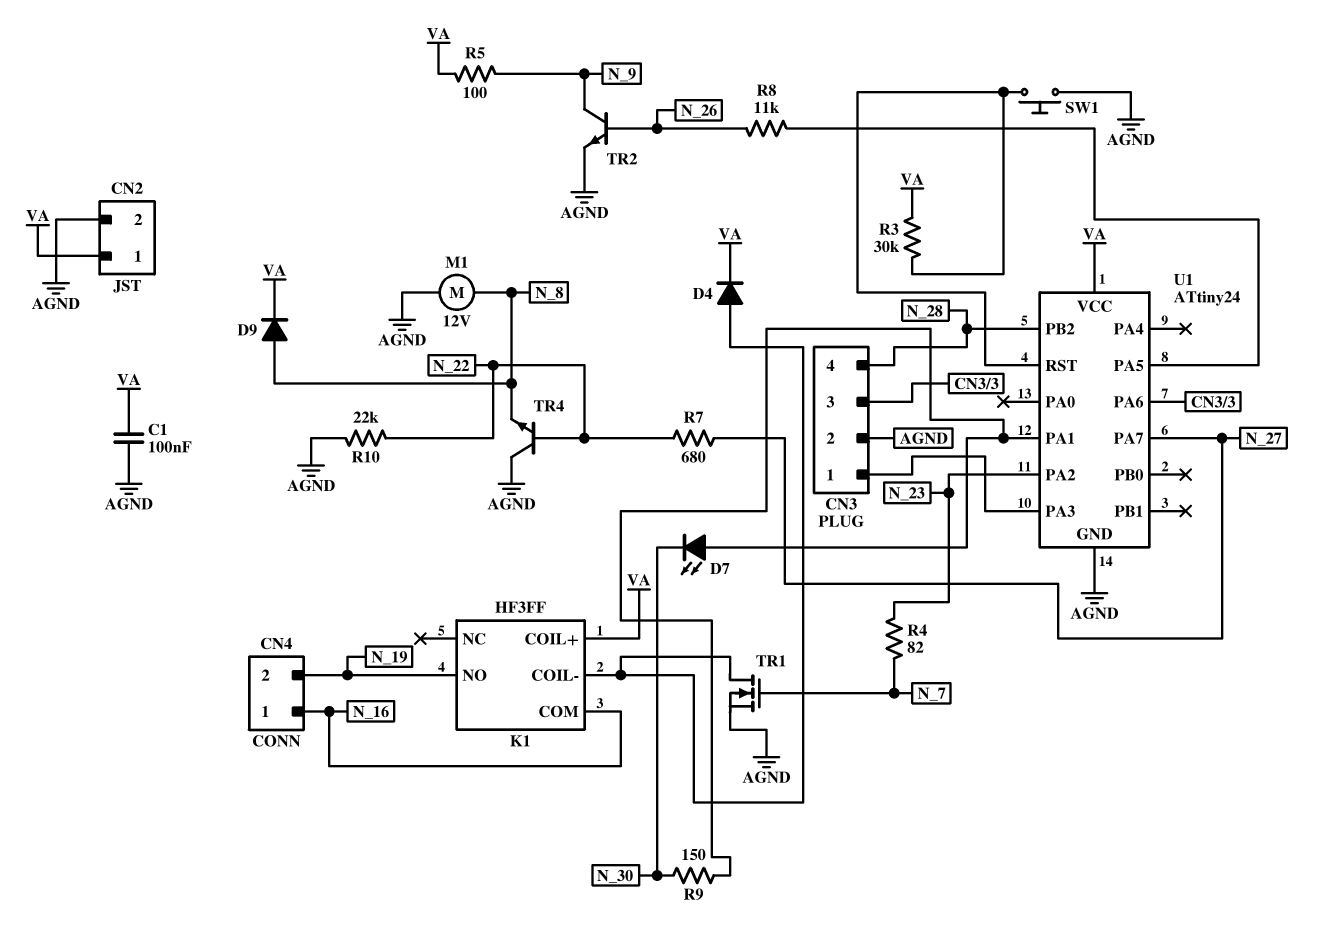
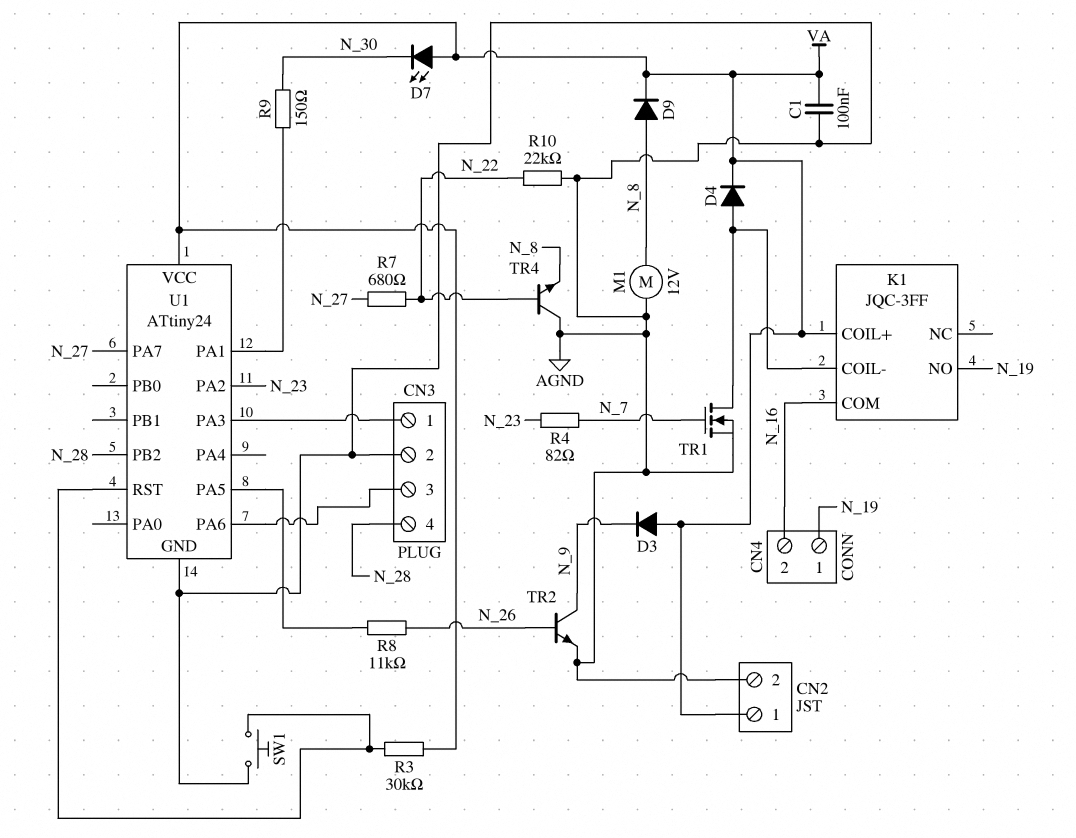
CN4 pin 1: N_16 -> N_19
CN4 pin 2: N_19 -> N_16
D3: none -> diode (A VA, K N_9)
D7: LED (A U1/PA1, K N_30) -> LED (A VA, K N_30)
K1: HF3FF -> JQC-3FF
R5: 100 (N_9, VA) -> none

